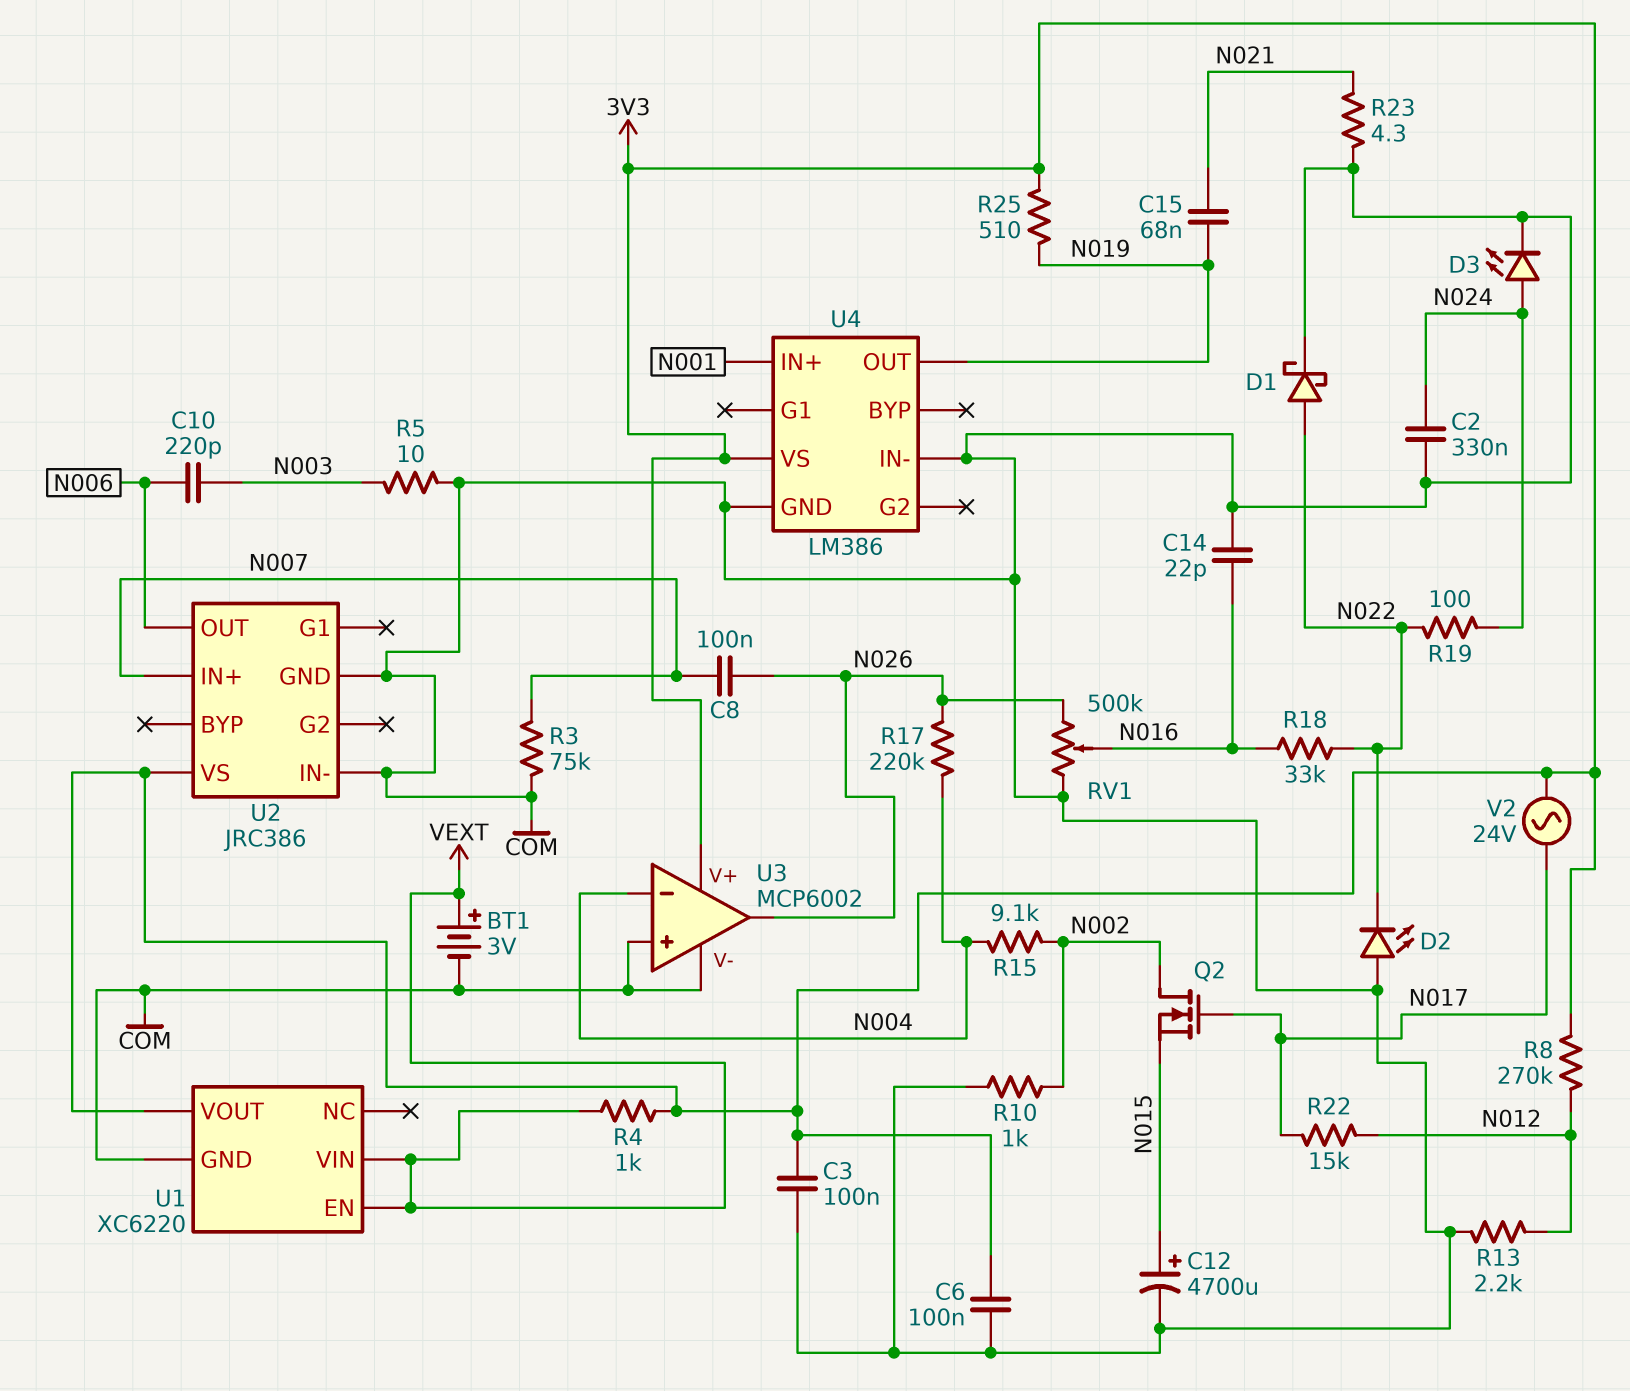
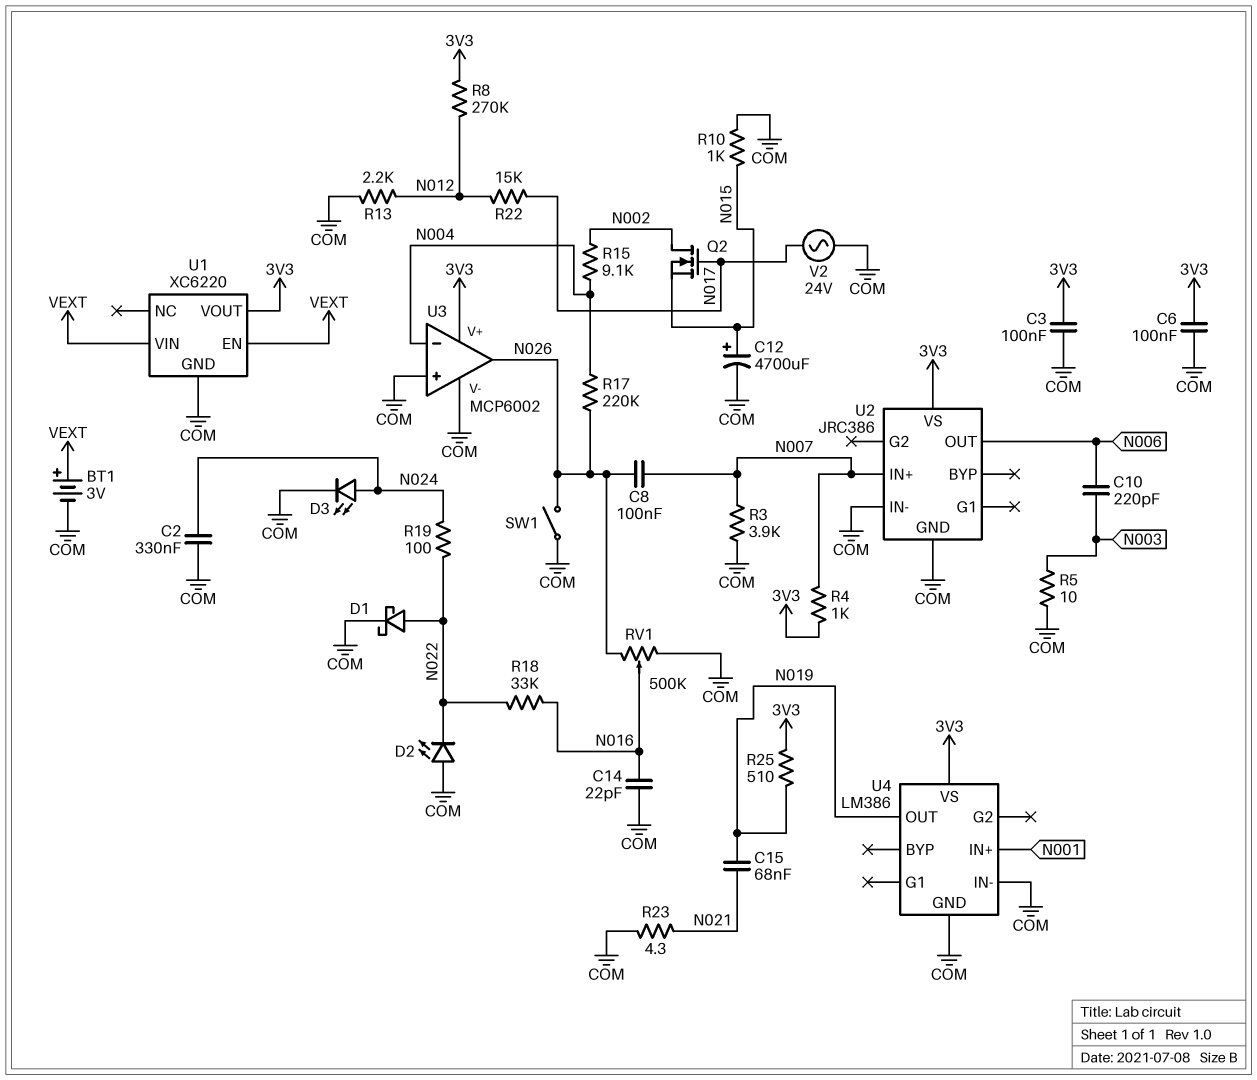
R3: 75k (COM, N007) -> 3.9k (COM, N007)
R4: 1k (3V3, VEXT) -> 1k (3V3, N007)
R10: 1k (COM, N002) -> 1k (COM, N015)
SW1: none -> switch (COM, N026)
V2: AC 24V (3V3, N017) -> AC 24V (COM, N017)

